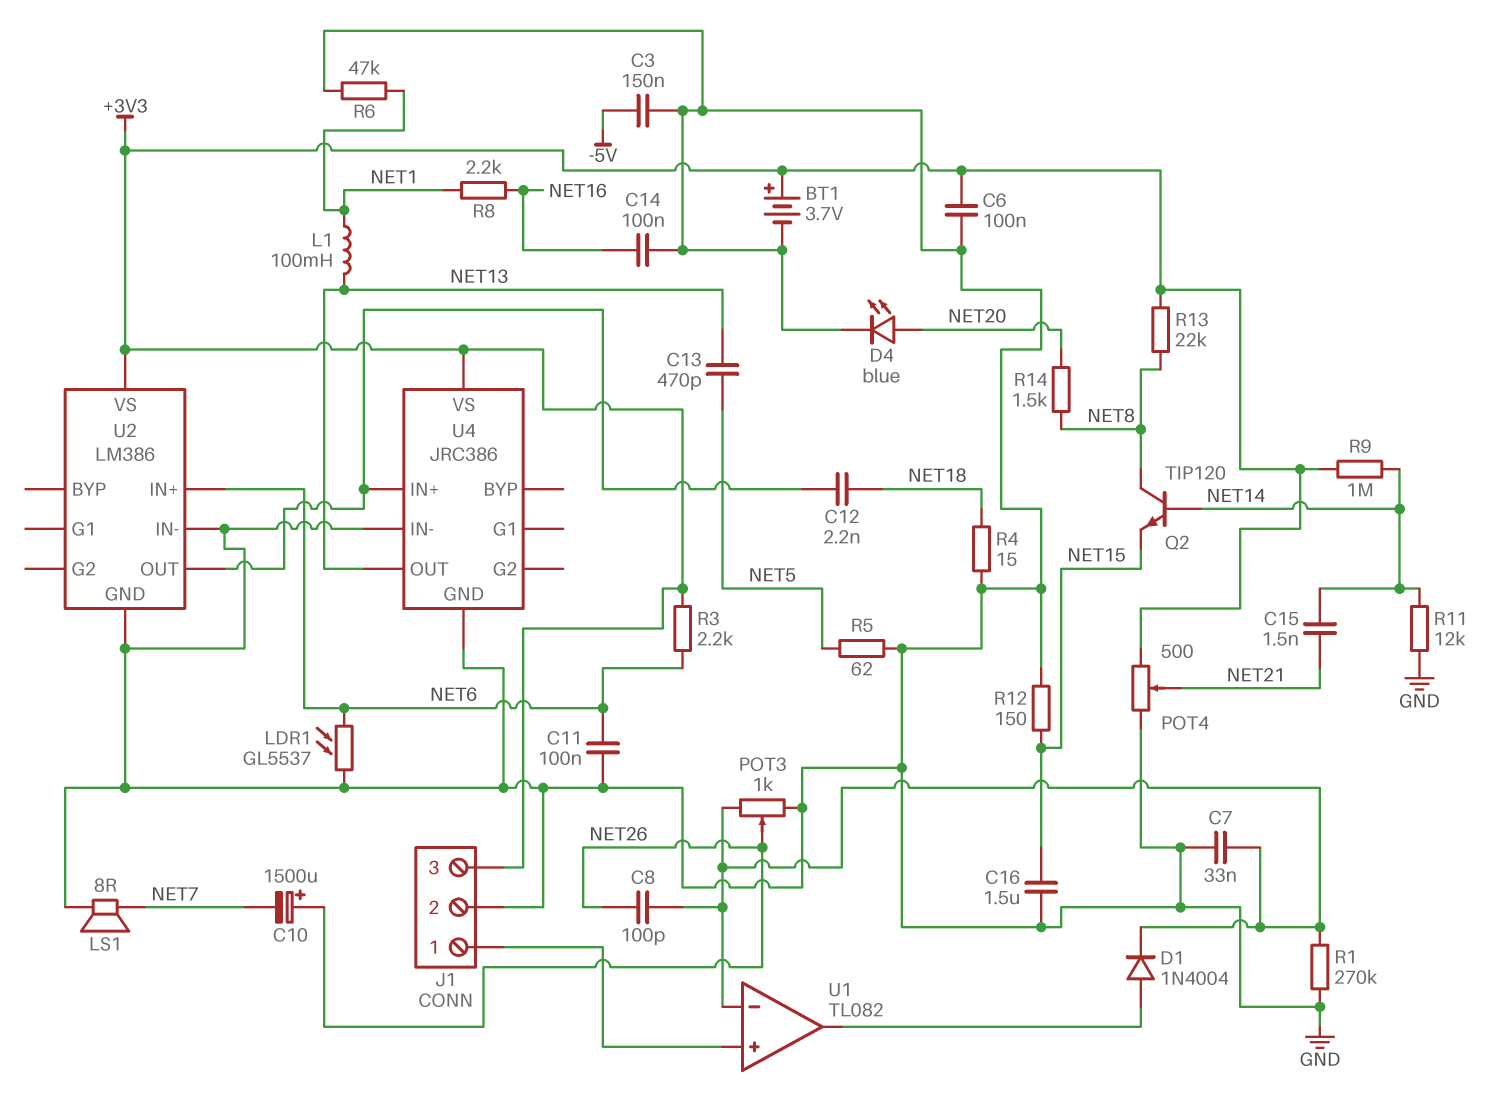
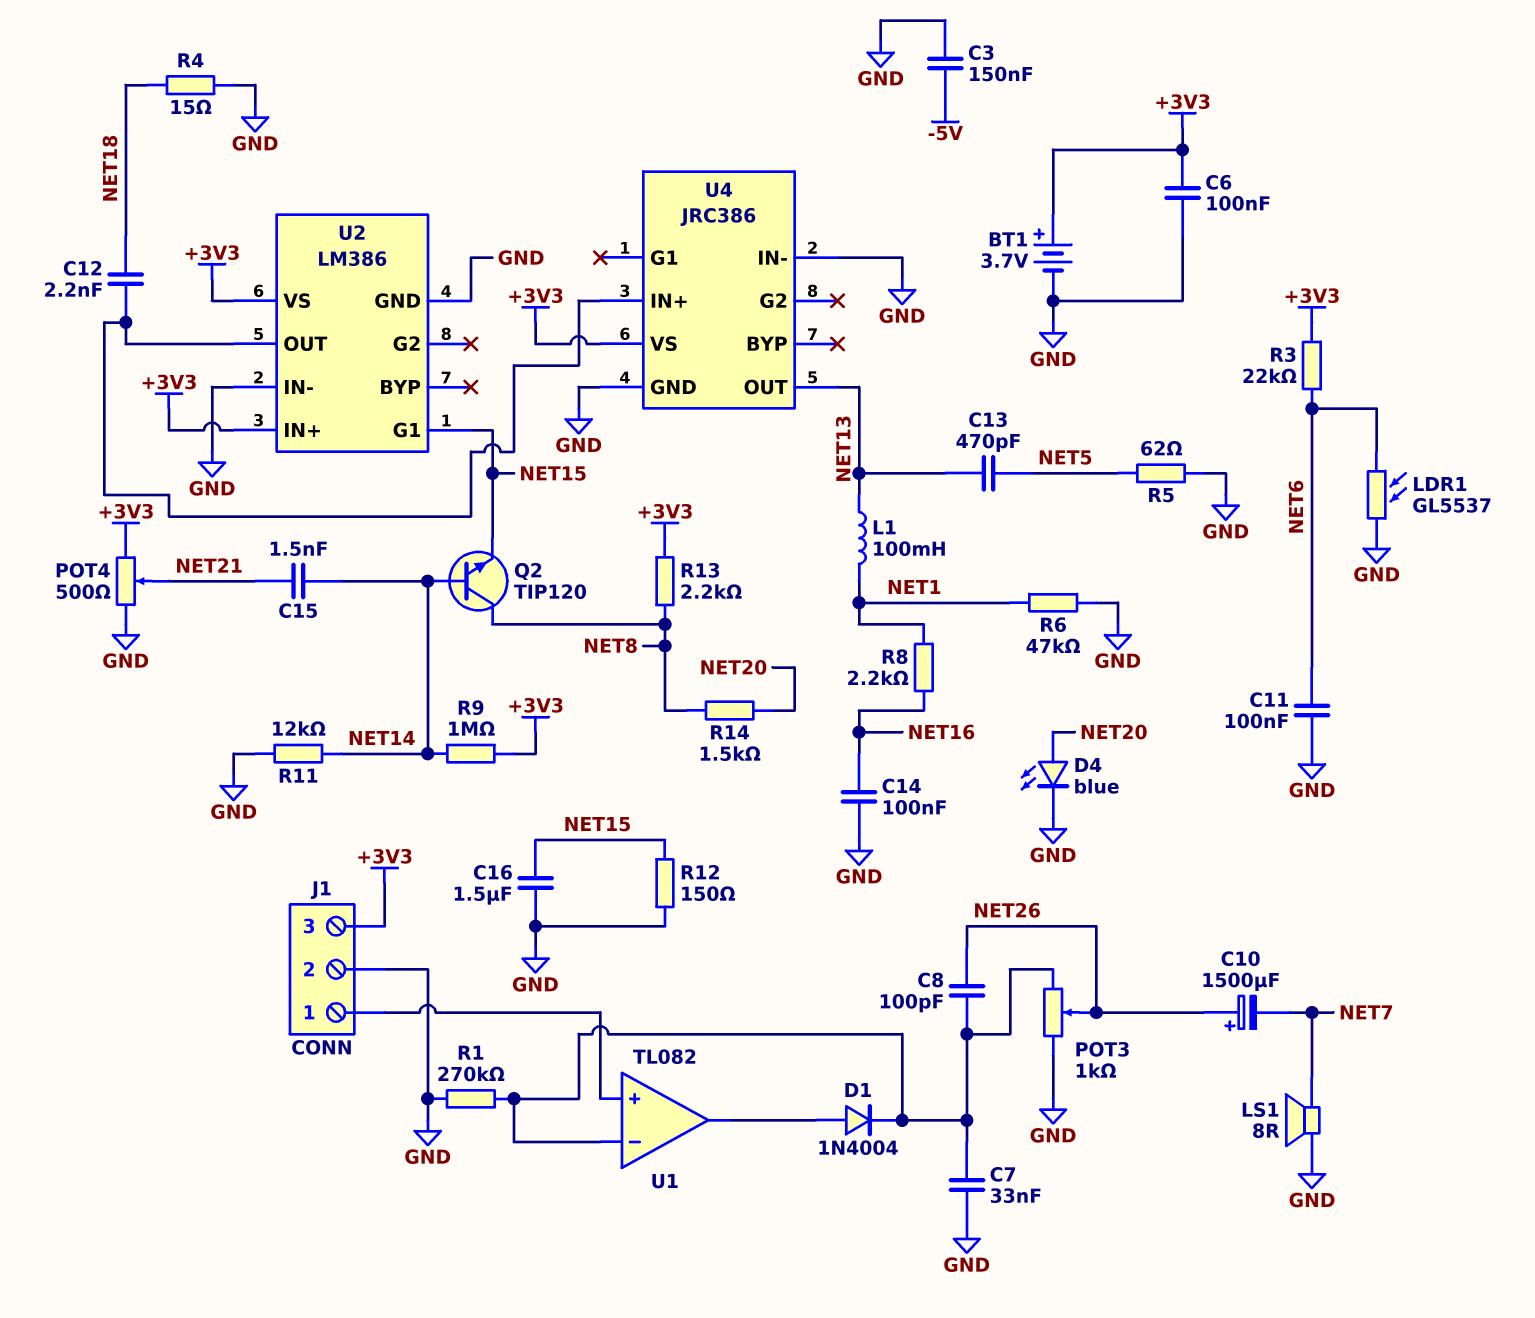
R3: 2.2k (+3V3, NET6) -> 22k (+3V3, NET6)
R13: 22k (+3V3, NET8) -> 2.2k (+3V3, NET8)
U2 pin G1: none -> NET15
U2 pin IN+: NET6 -> +3V3

